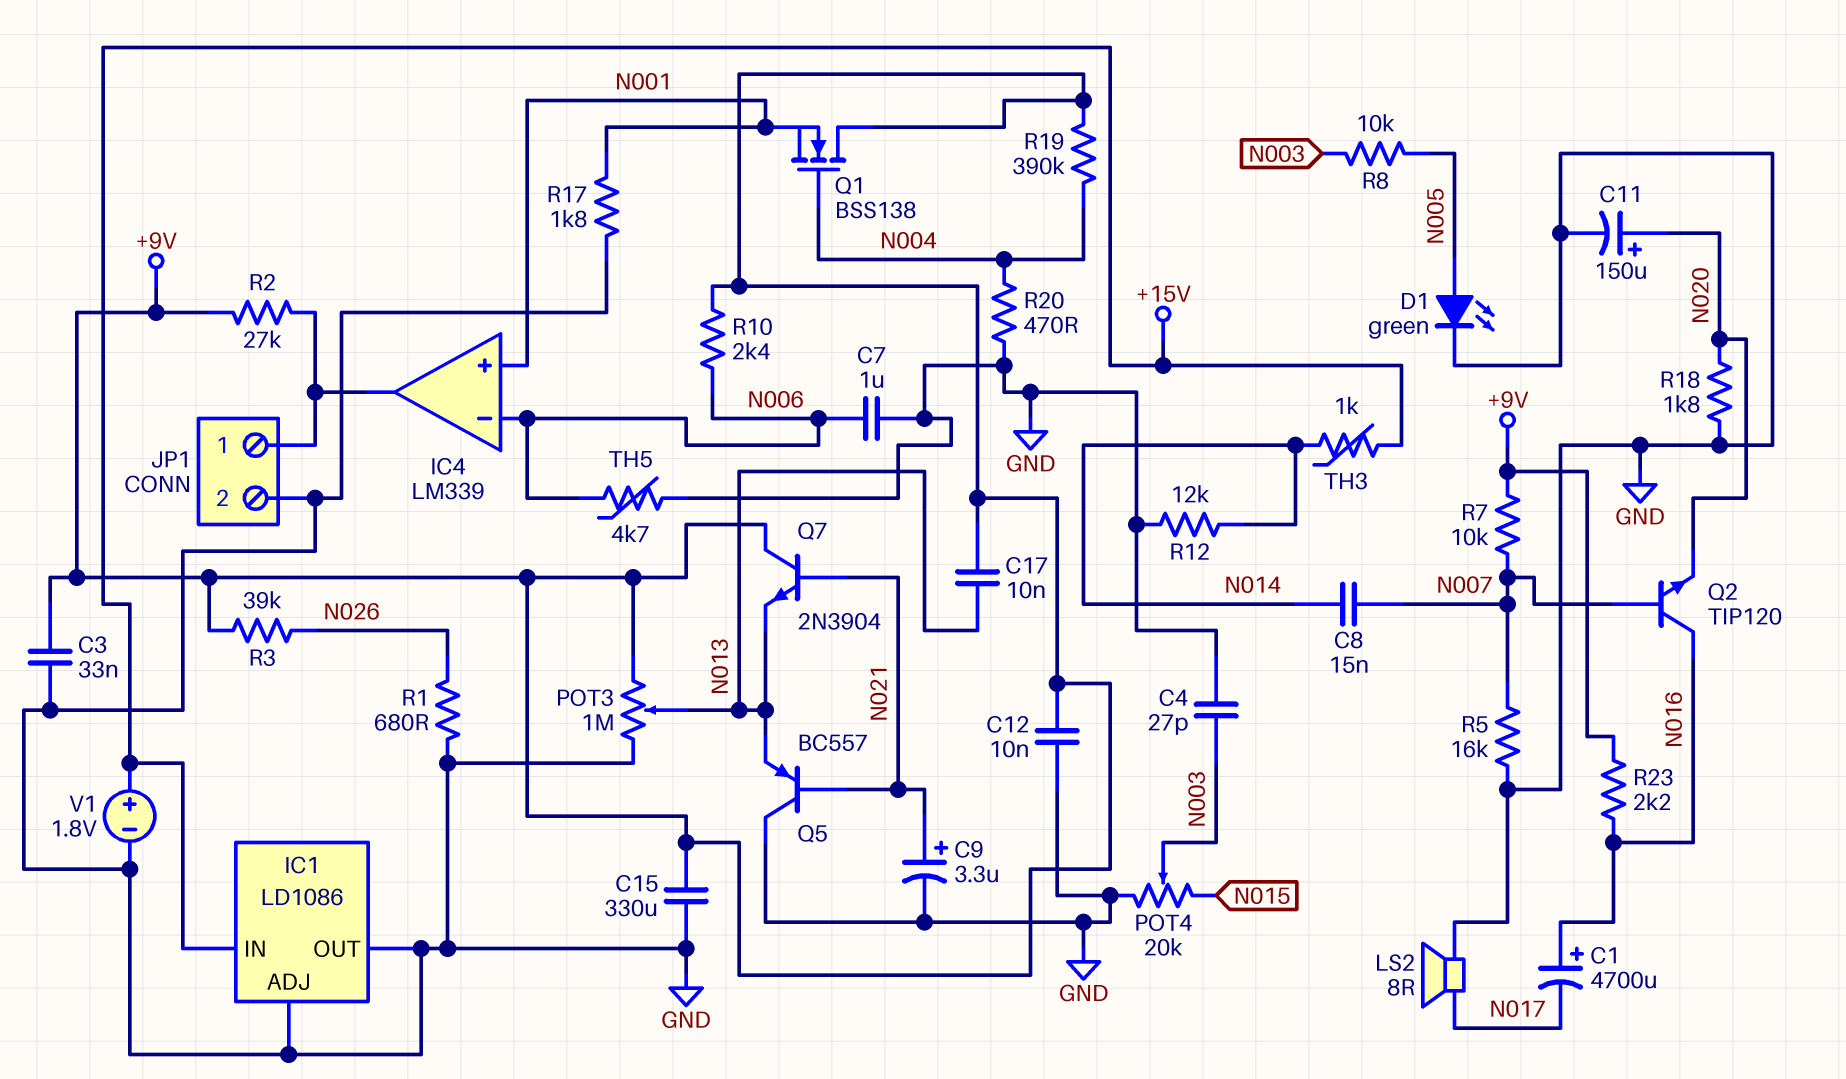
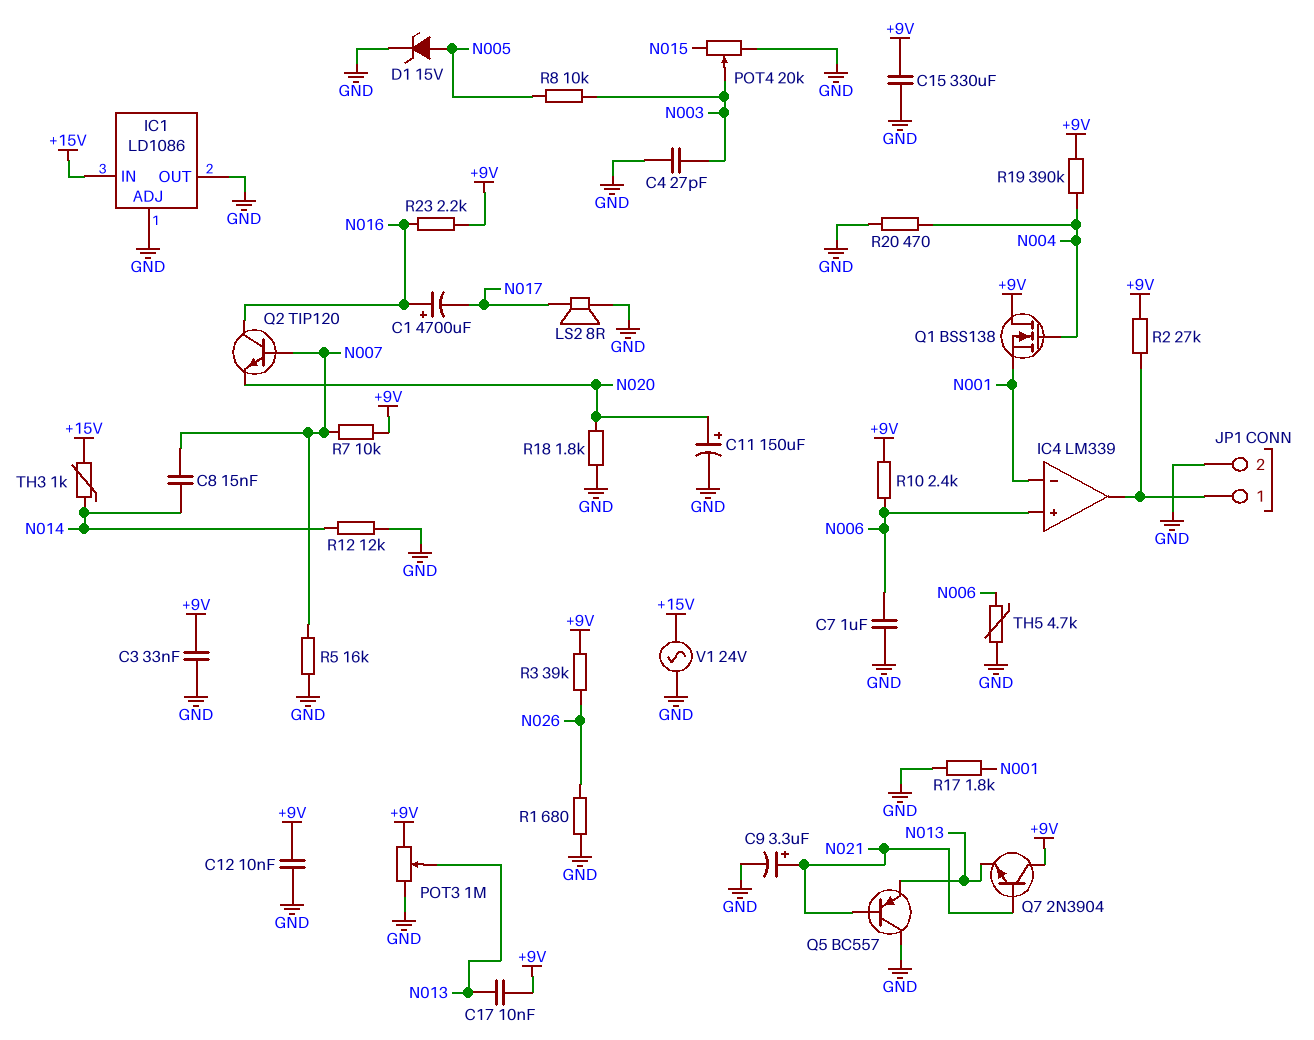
D1: LED green (A N005, K GND) -> zener 15V (A N005, K GND)
IC4 pin in+: N001 -> N006
IC4 pin in-: N006 -> N001
V1: 1.8V (plus +15V, minus GND) -> AC 24V (+15V, GND)

